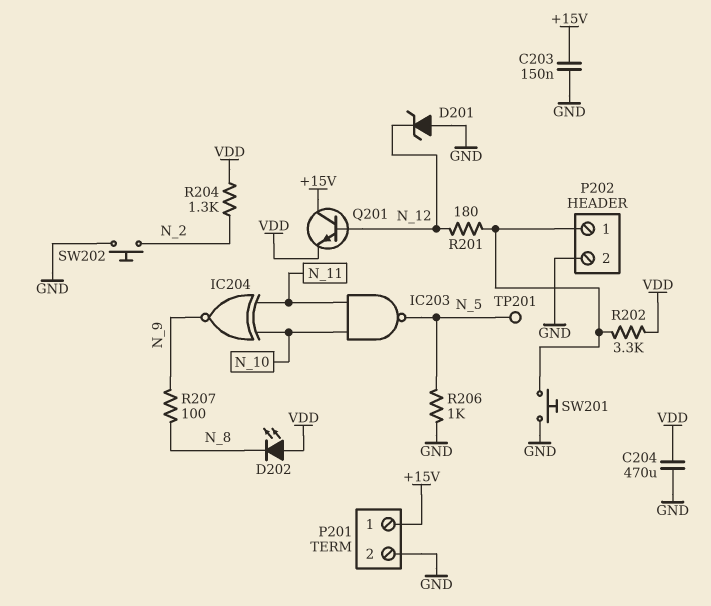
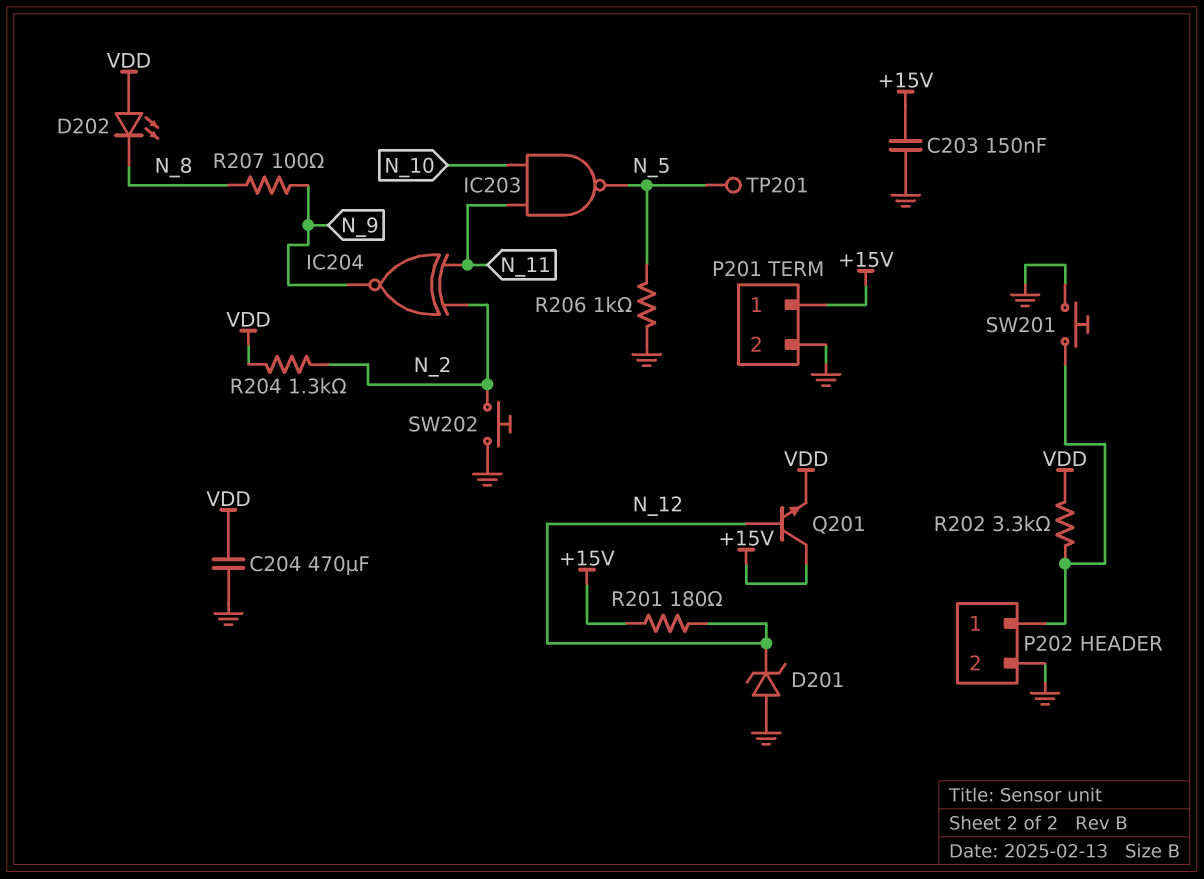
IC204: XNOR (in N_10, in N_11, out N_9) -> XNOR (in N_2, in N_11, out N_9)
R201: 180 (N_12, P202/1) -> 180 (+15V, N_12)

